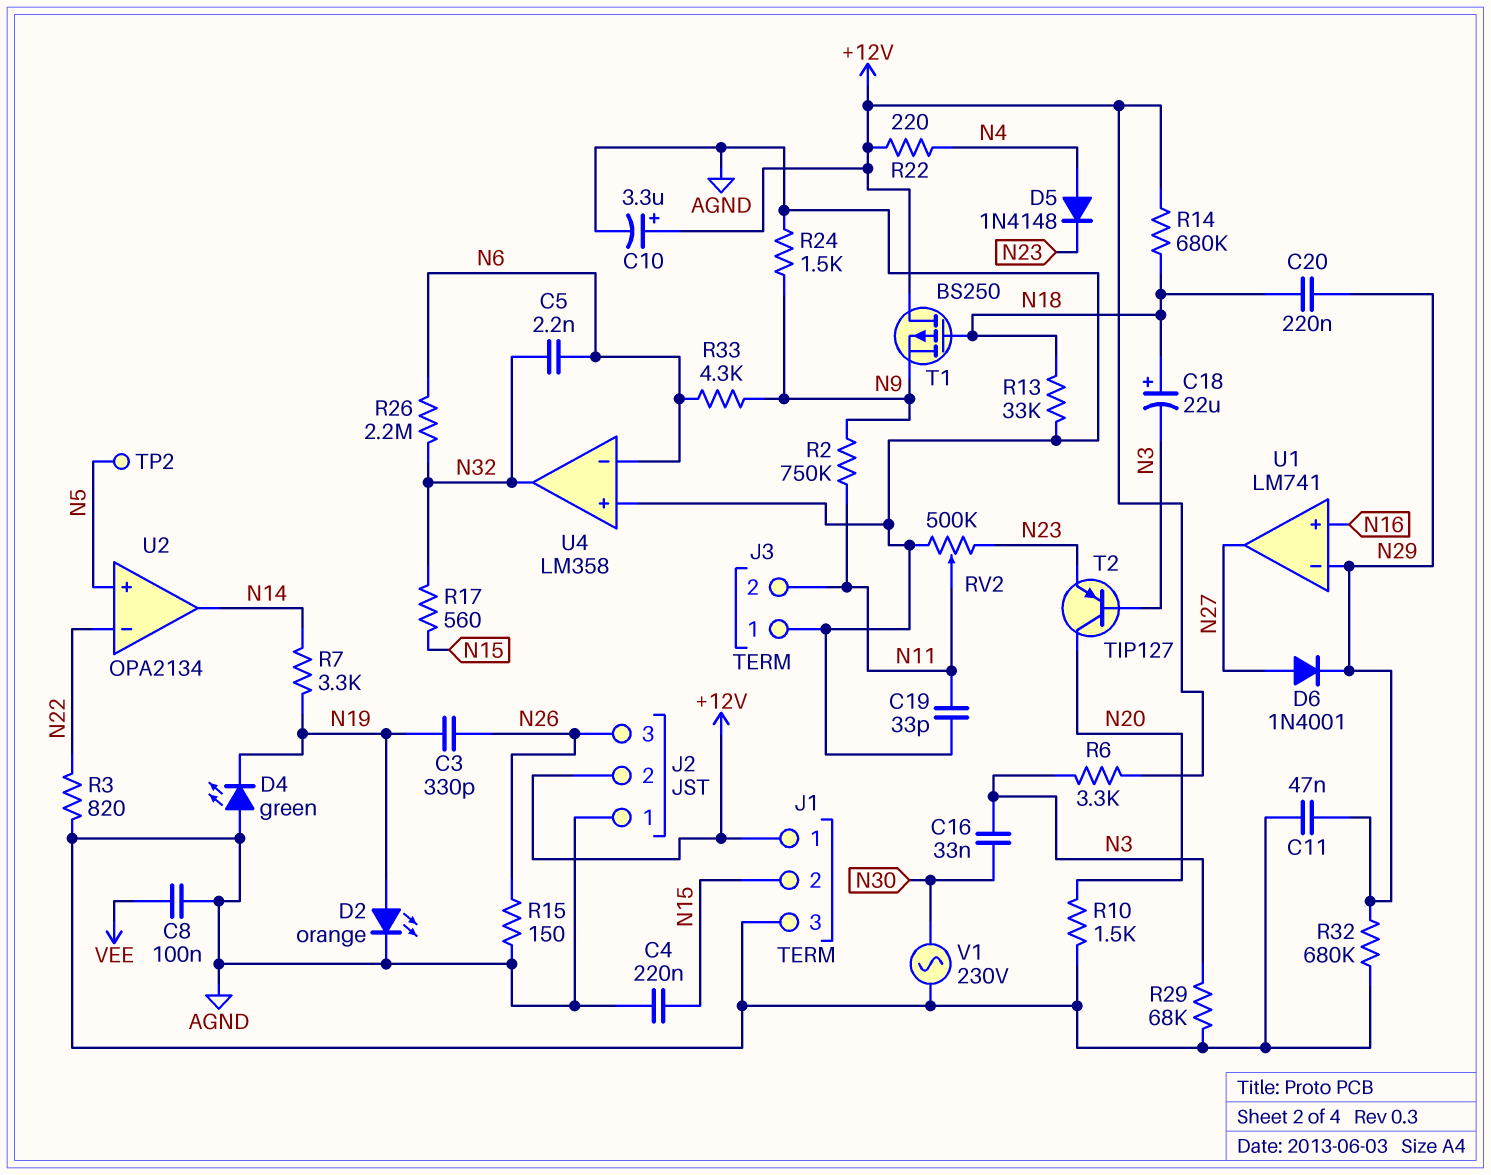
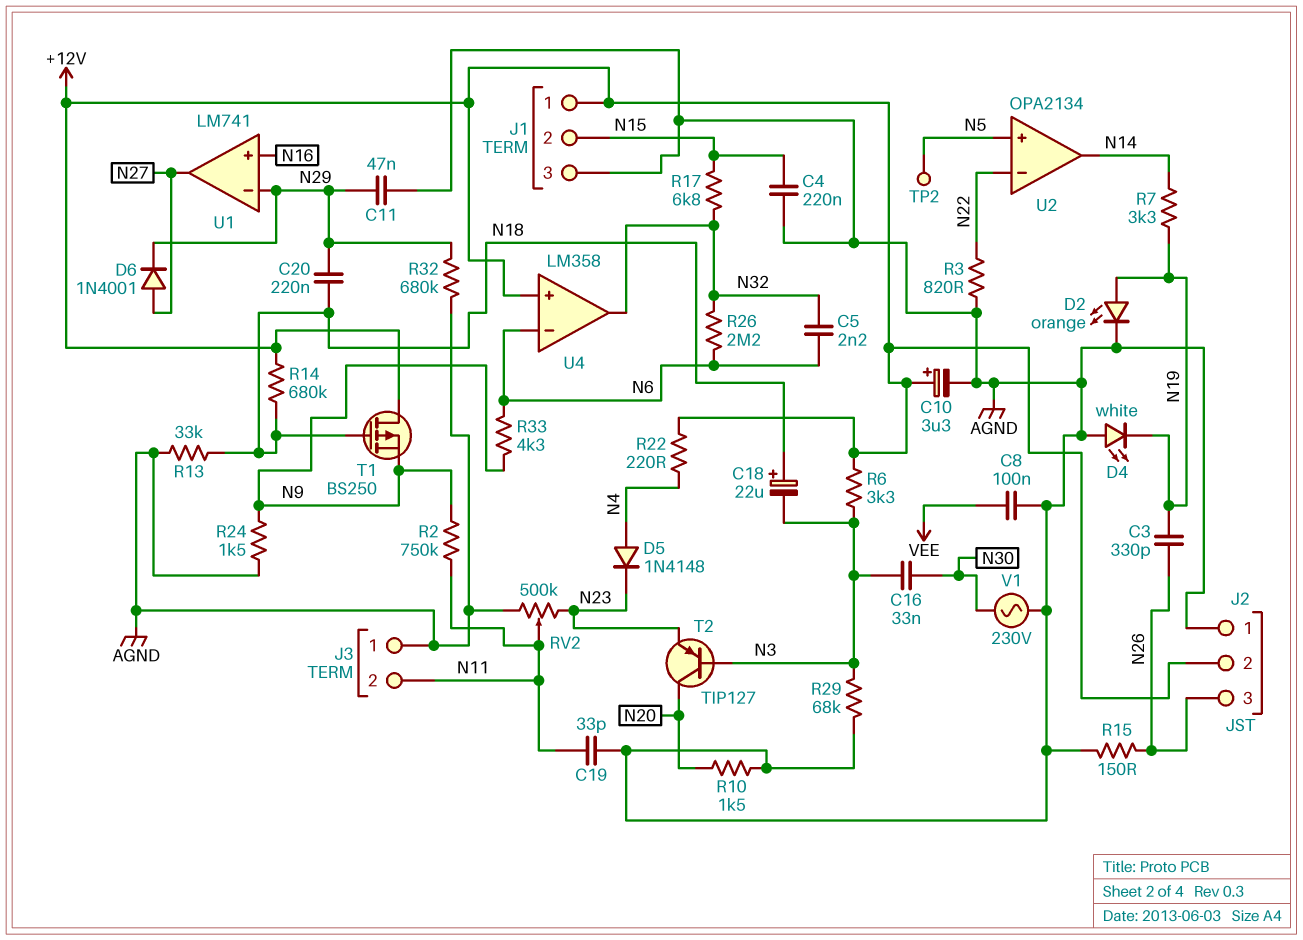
D4: LED green (A AGND, K N19) -> LED white (A AGND, K N19)
R17: 560 (N15, N32) -> 6.8k (N15, N32)
U4 pin in+: AGND -> +12V

